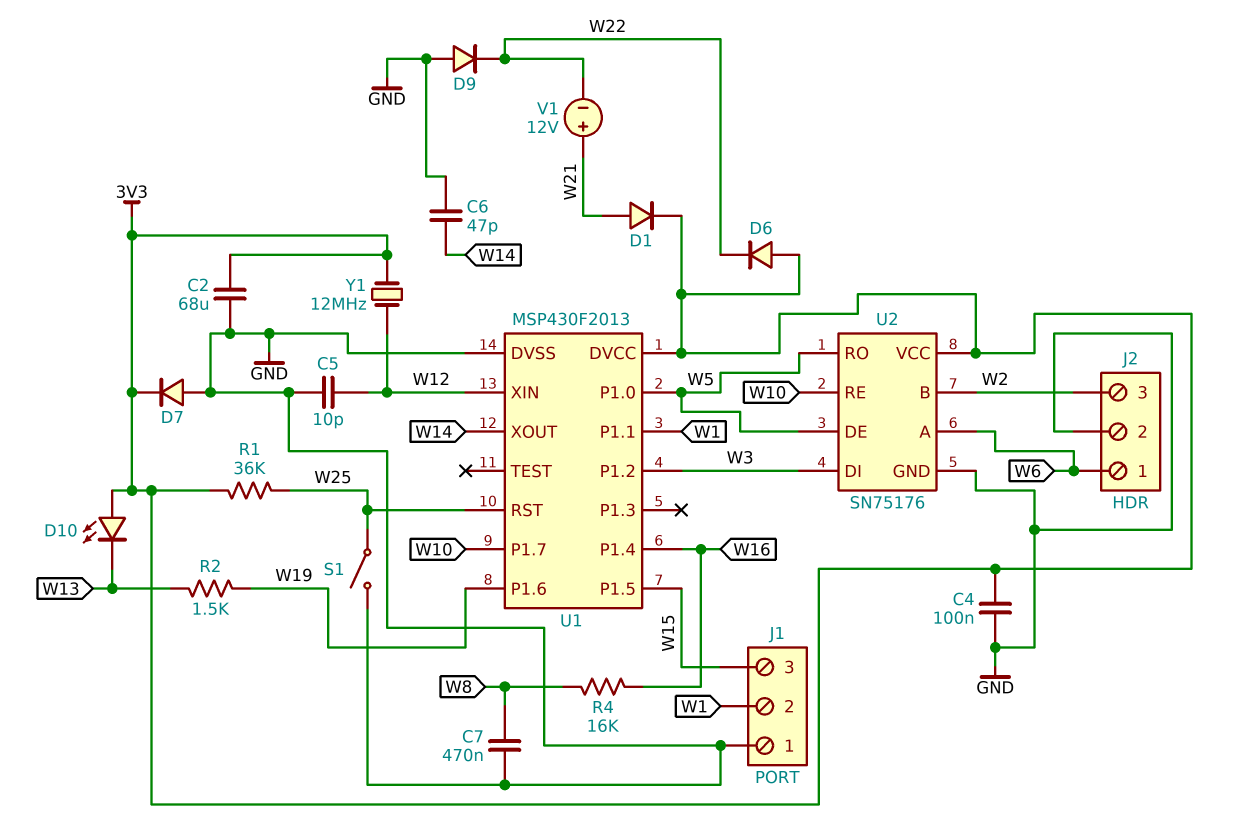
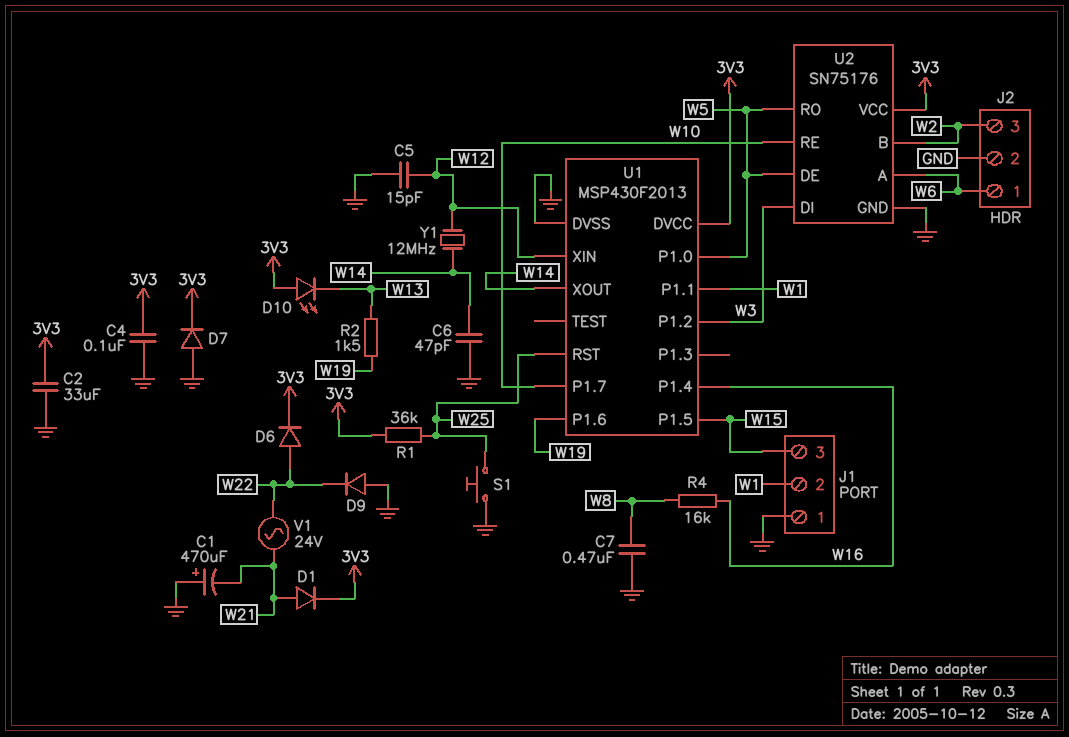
C1: none -> 470uF (plus GND, minus W21)
C2: 68uF (3V3, GND) -> 33uF (3V3, GND)
C5: 10pF (GND, W12) -> 15pF (GND, W12)
D6: diode (A 3V3, K W22) -> diode (A W22, K 3V3)
S1: switch (GND, W25) -> button (GND, W25)
V1: 12V (plus W21, minus W22) -> AC 24V (W21, W22)
Y1: 12MHz (3V3, W12) -> 12MHz (W12, W14)

